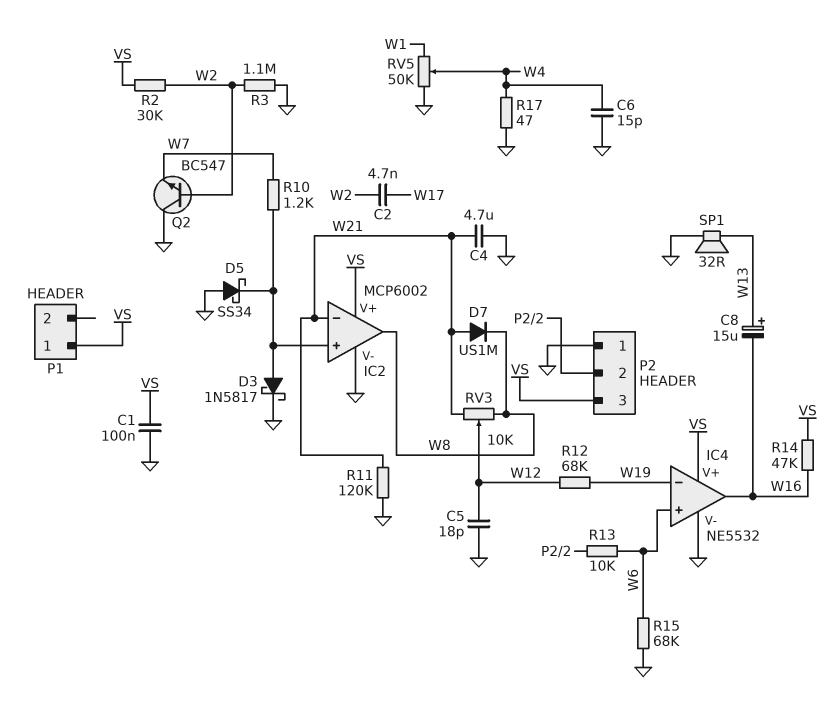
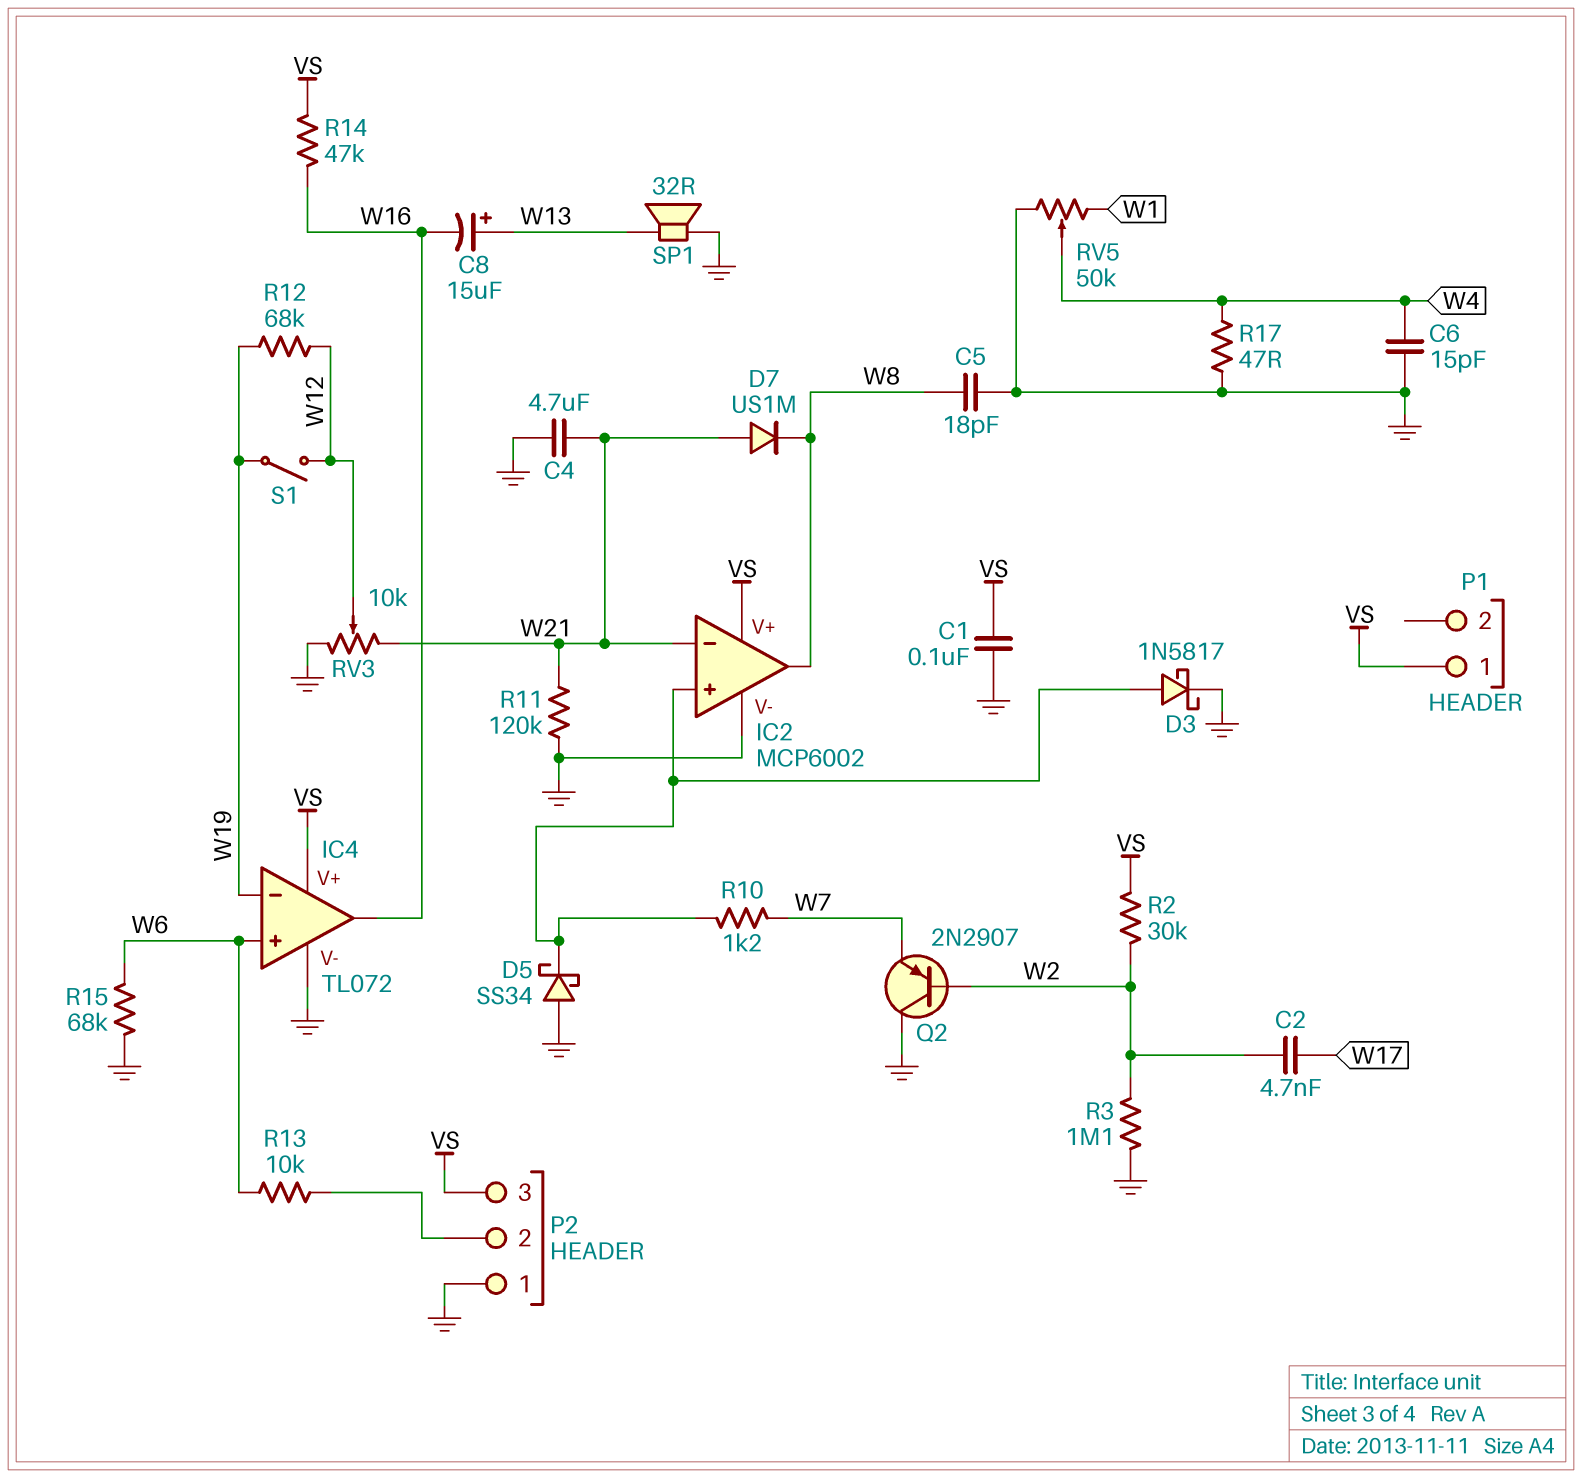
C5: 18pF (GND, W12) -> 18pF (GND, W8)
IC4: NE5532 -> TL072
Q2: NPN BC547 (B W2, C GND, E W7) -> PNP 2N2907 (B W2, C GND, E W7)
RV3: 10k (W8, W21, wiper W12) -> 10k (GND, W21, wiper W12)
S1: none -> switch (W12, W19)

